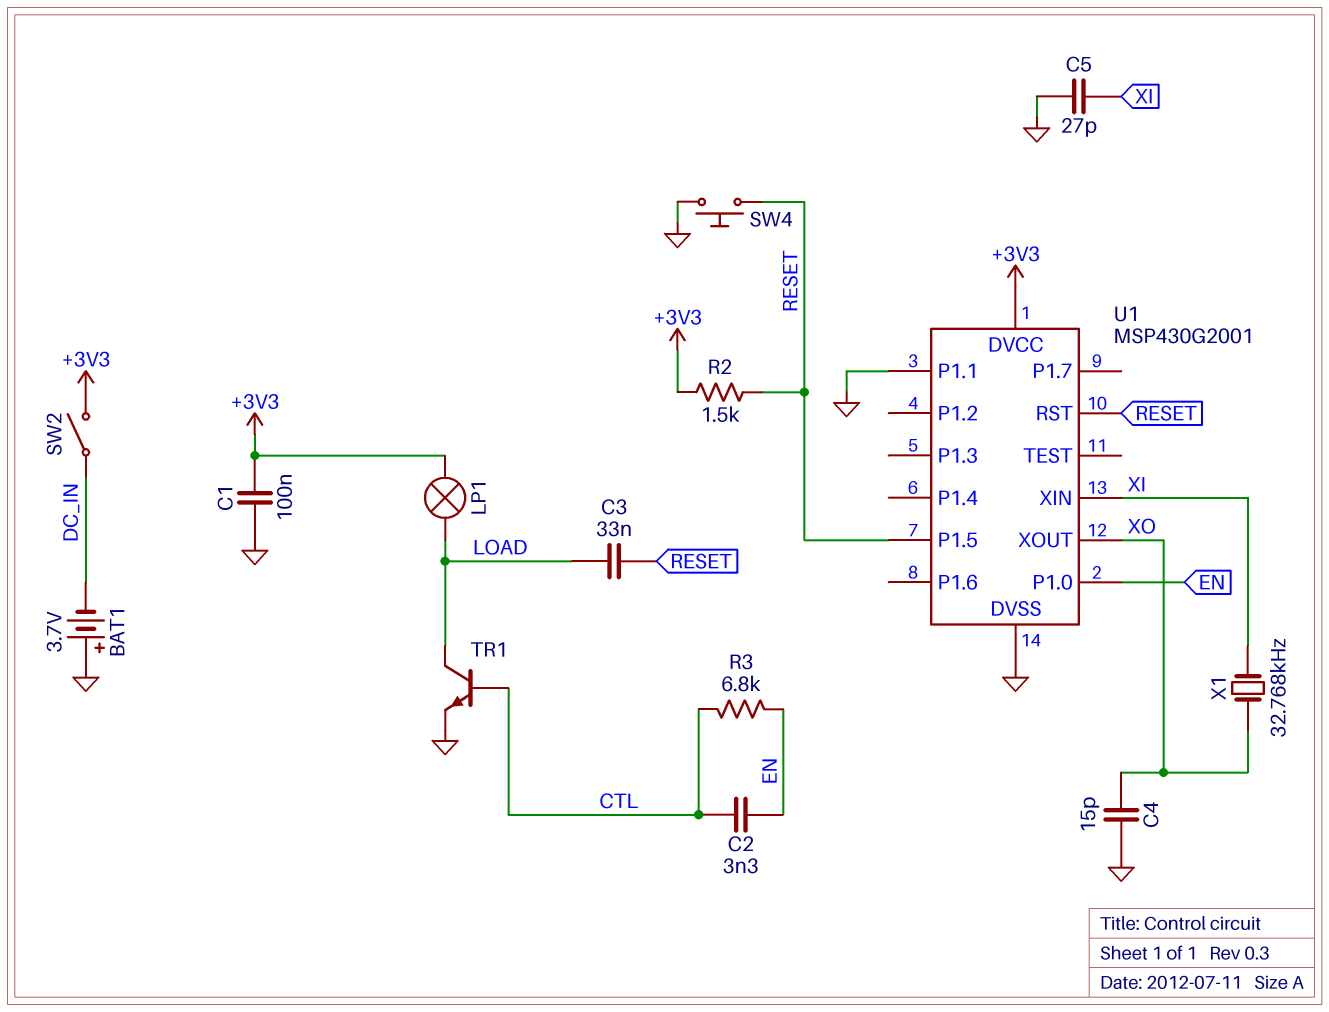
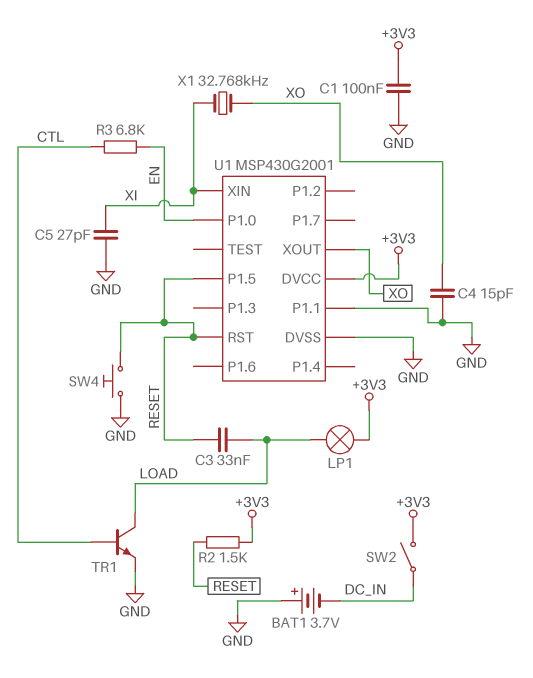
C2: 3.3nF (CTL, EN) -> none

